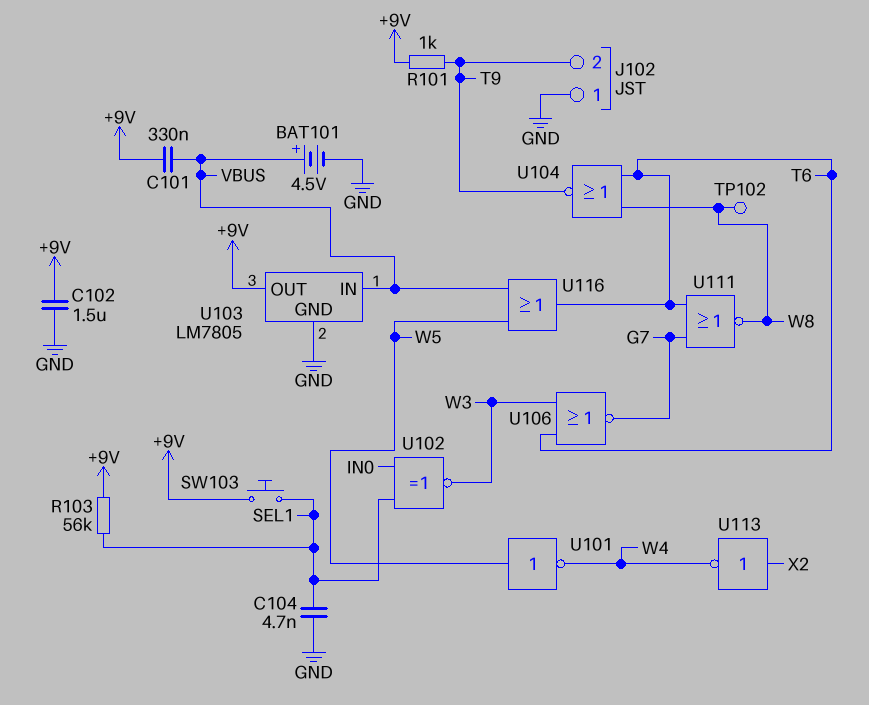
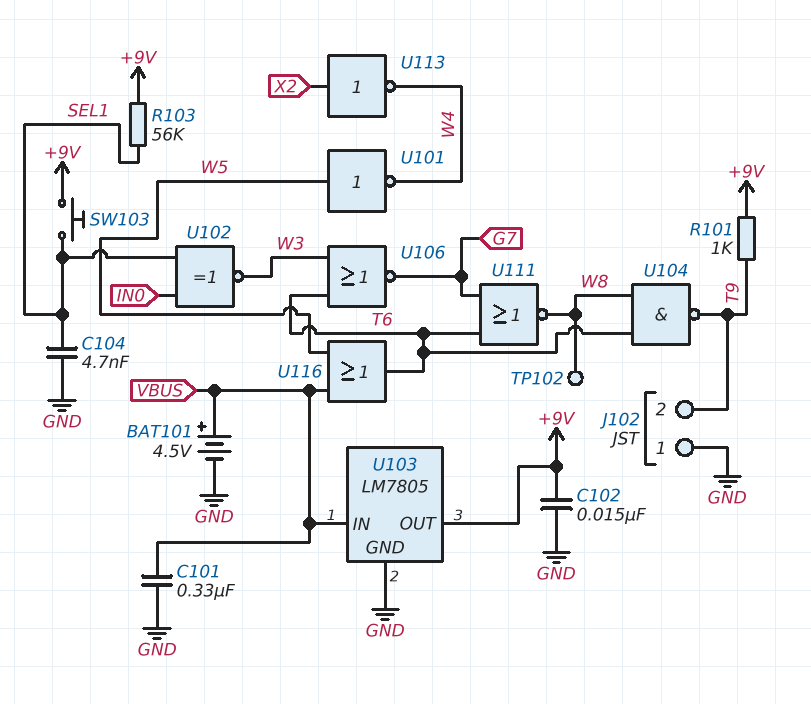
C101: 330nF (+9V, VBUS) -> 330nF (GND, VBUS)
C102: 1.5uF (+9V, GND) -> 15nF (+9V, GND)
U104: NOR (in T6, in W8, out T9) -> NAND (in T6, in W8, out T9)

